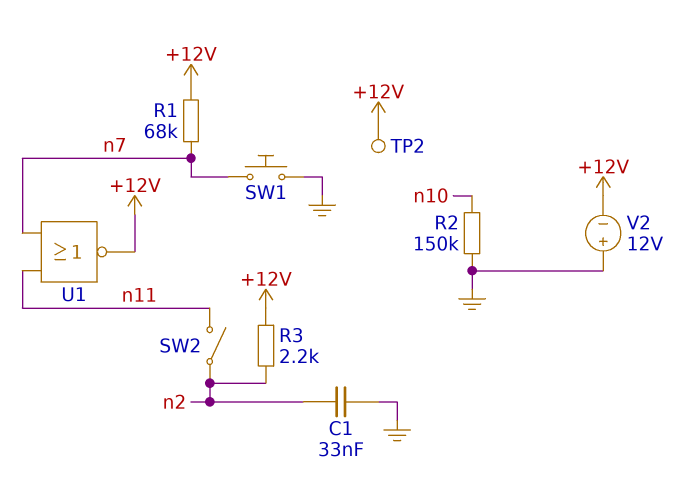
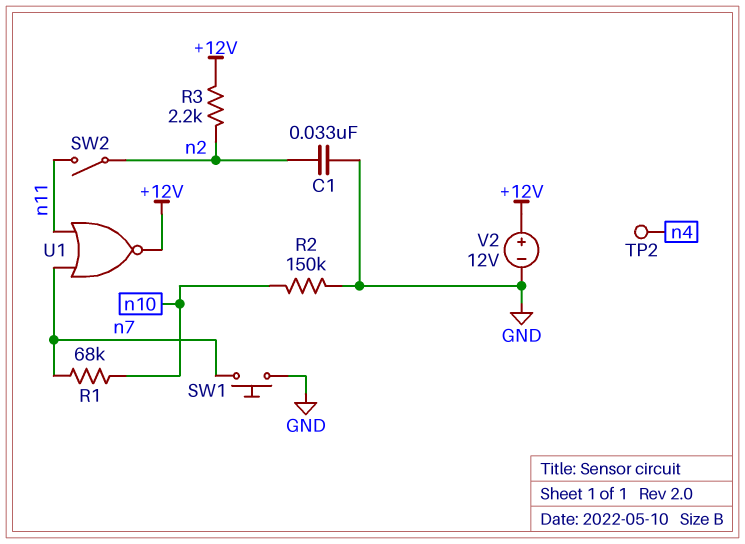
R1: 68k (+12V, n7) -> 68k (n7, n10)
TP2: test point (+12V) -> test point (n4)
V2: 12V (plus GND, minus +12V) -> 12V (plus +12V, minus GND)

